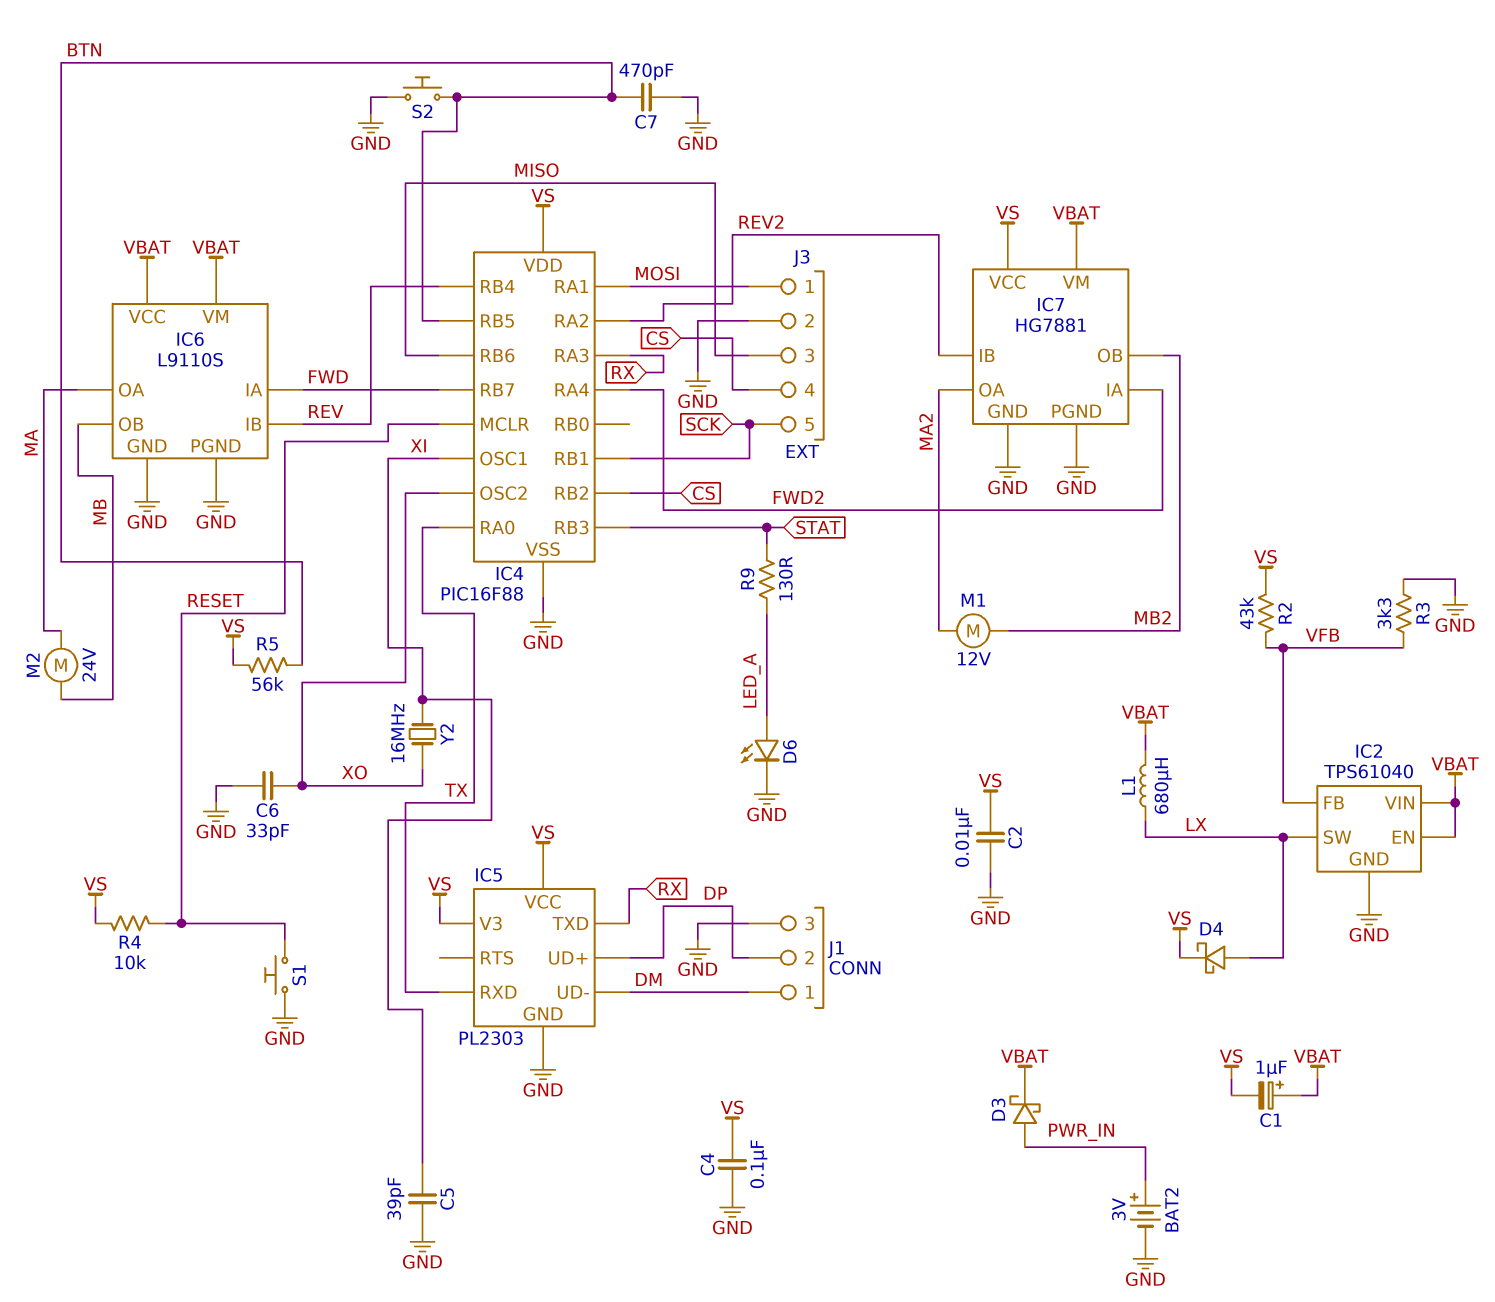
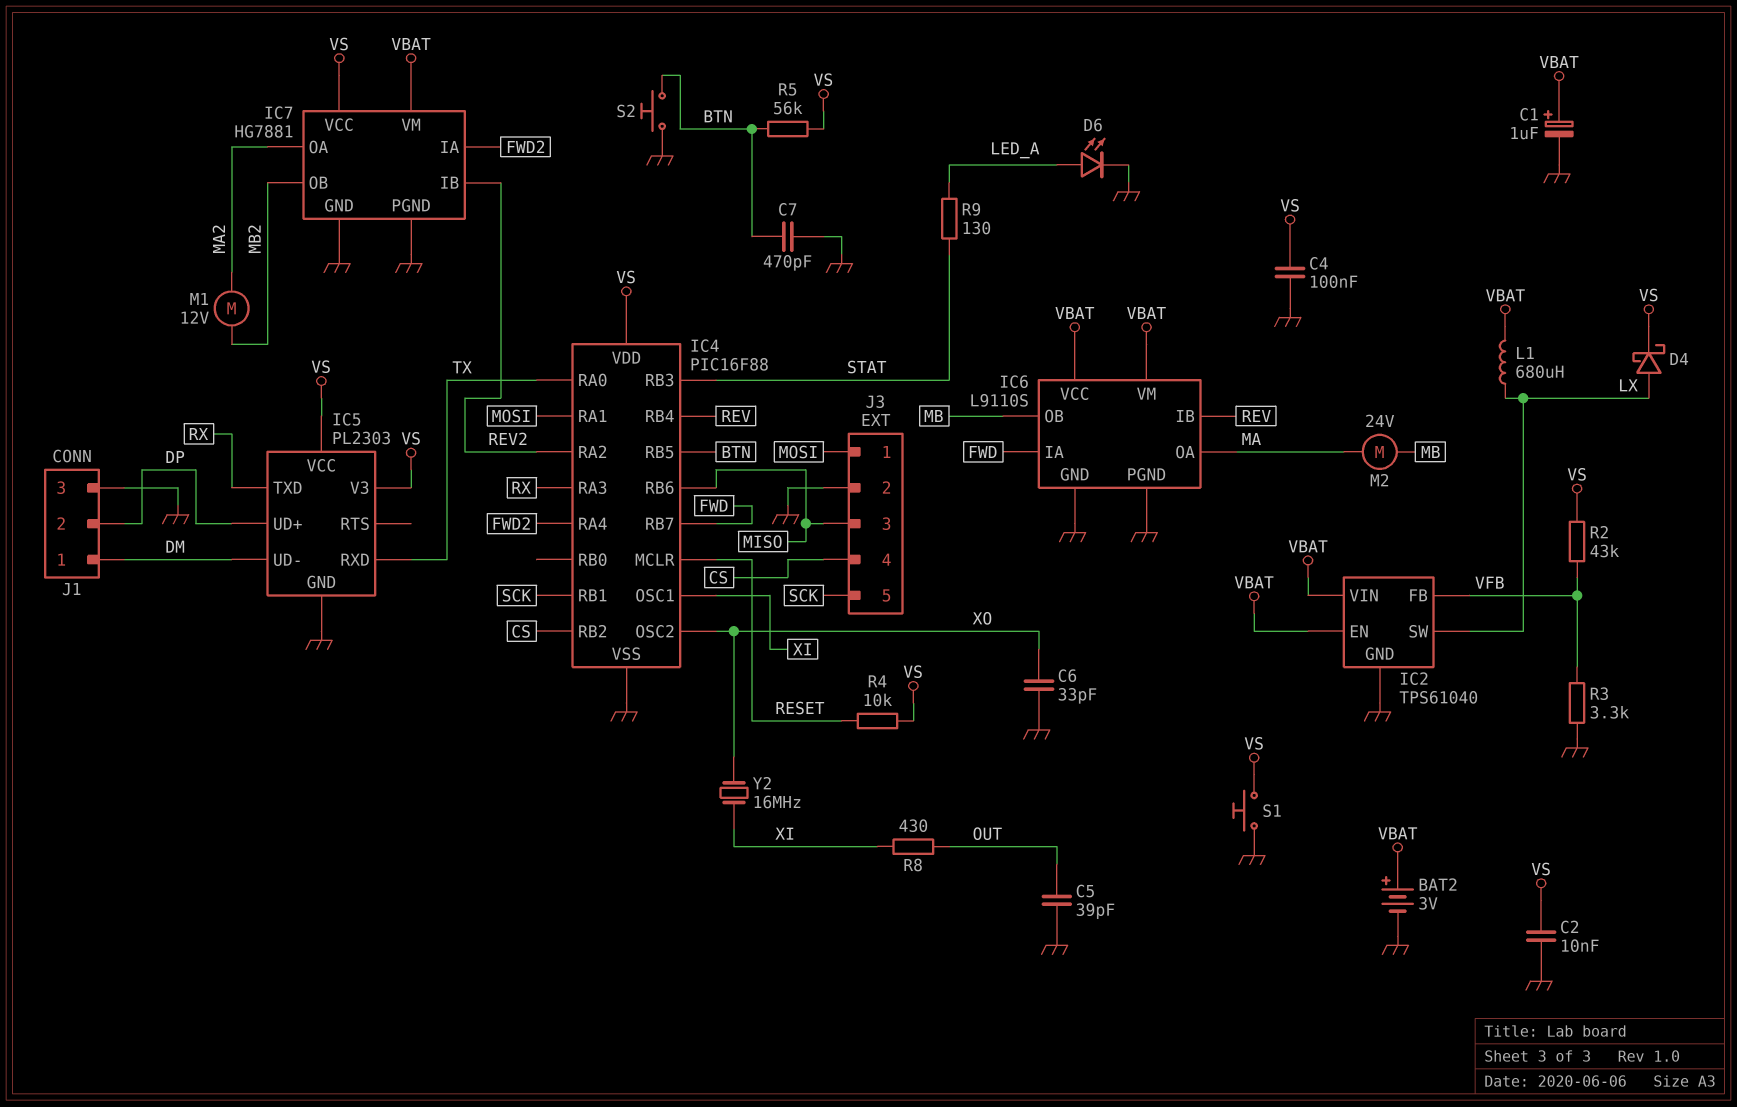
BAT2: 3V (plus PWR_IN, minus GND) -> 3V (plus VBAT, minus GND)
C1: 1uF (plus VBAT, minus VS) -> 1uF (plus VBAT, minus GND)
C5: 39pF (GND, XI) -> 39pF (GND, OUT)
D3: schottky (A PWR_IN, K VBAT) -> none
R8: none -> 430 (OUT, XI)
S1: button (GND, RESET) -> button (GND, VS)

